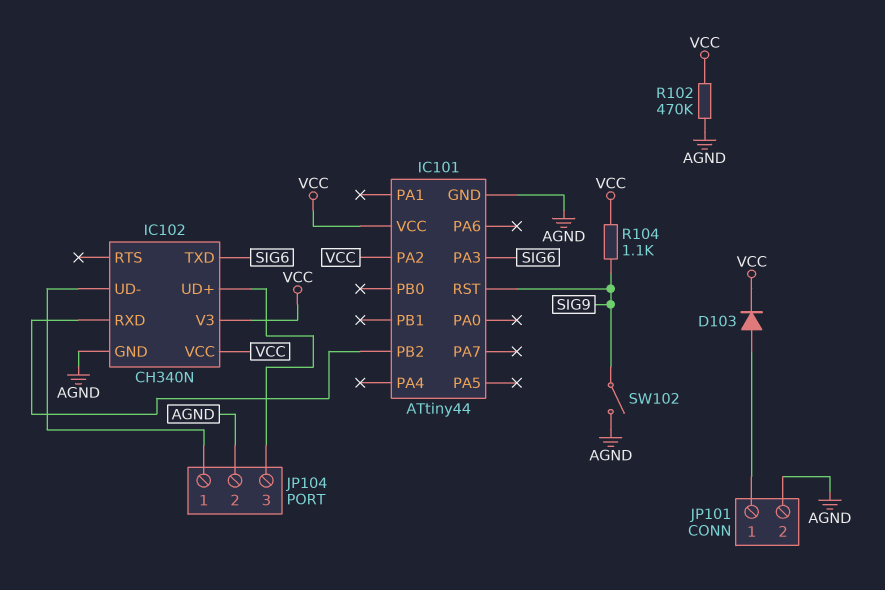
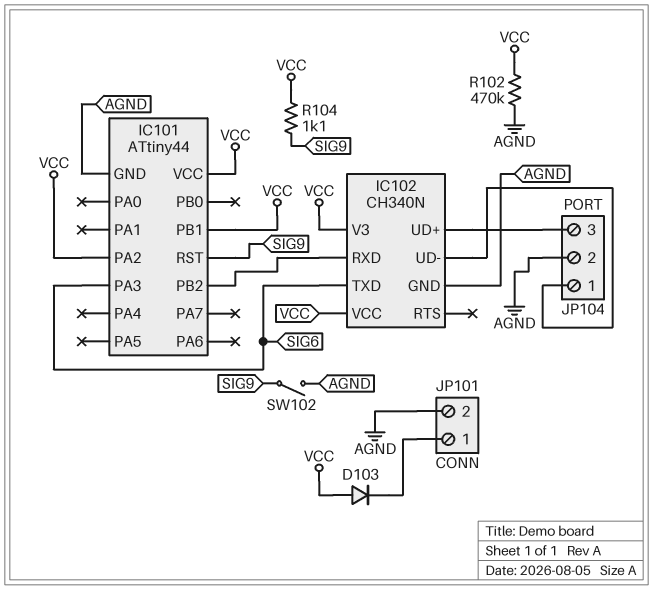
D103: diode (A JP101/1, K VCC) -> diode (A VCC, K JP101/1)
IC101 pin PB1: none -> VCC

